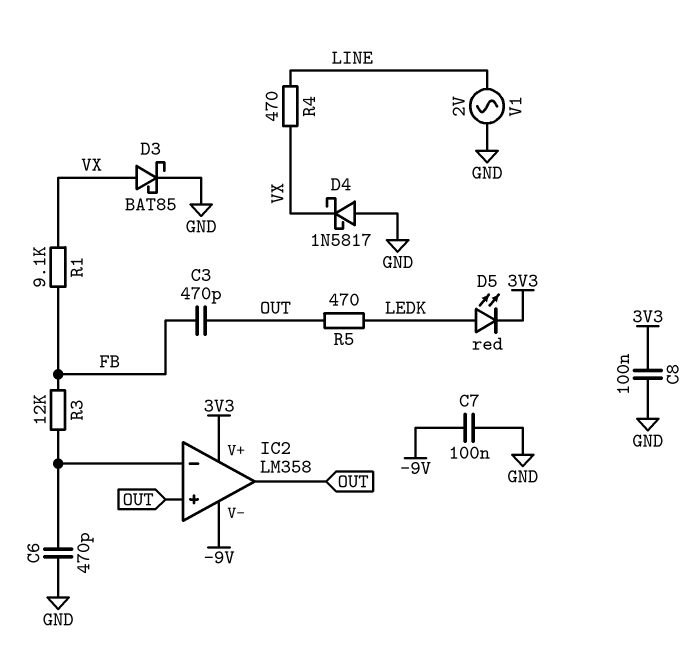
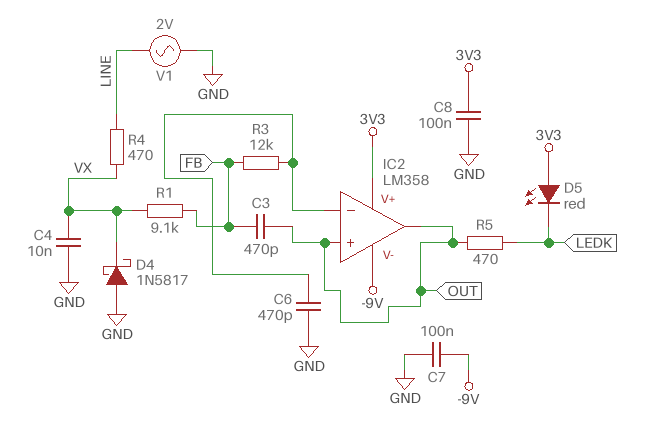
C4: none -> 10nF (GND, VX)
D3: schottky BAT85 (A VX, K GND) -> none
D5: LED red (A LEDK, K 3V3) -> LED red (A 3V3, K LEDK)

